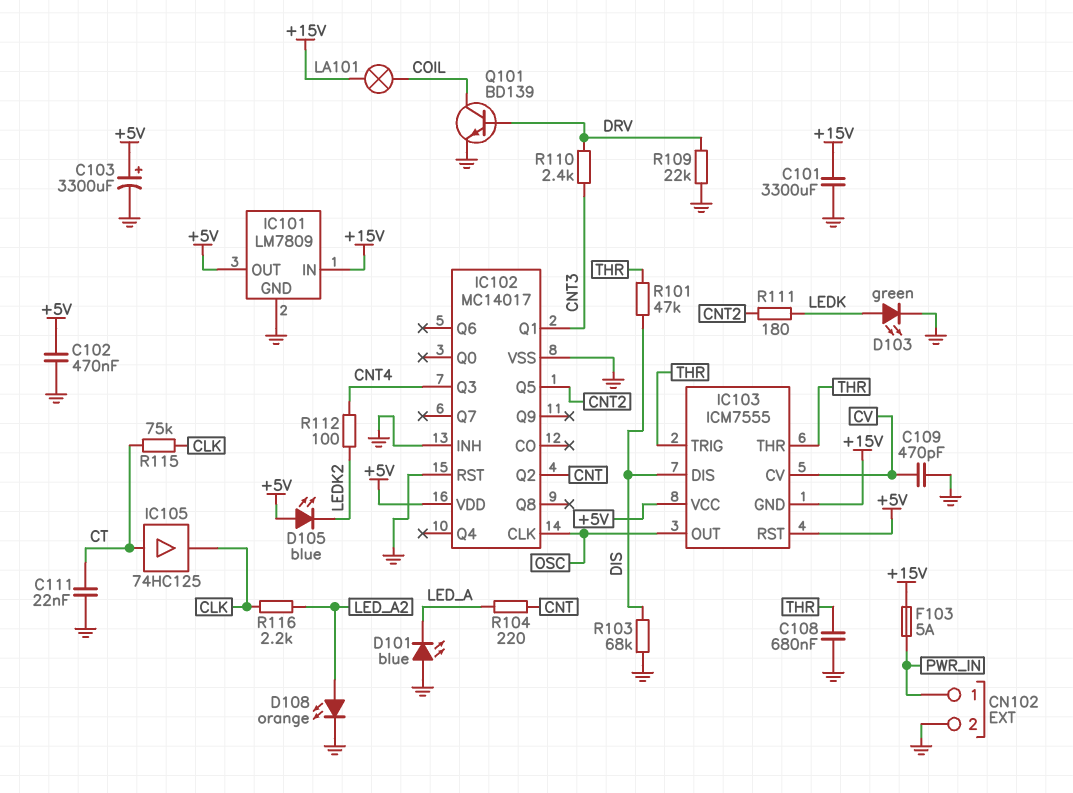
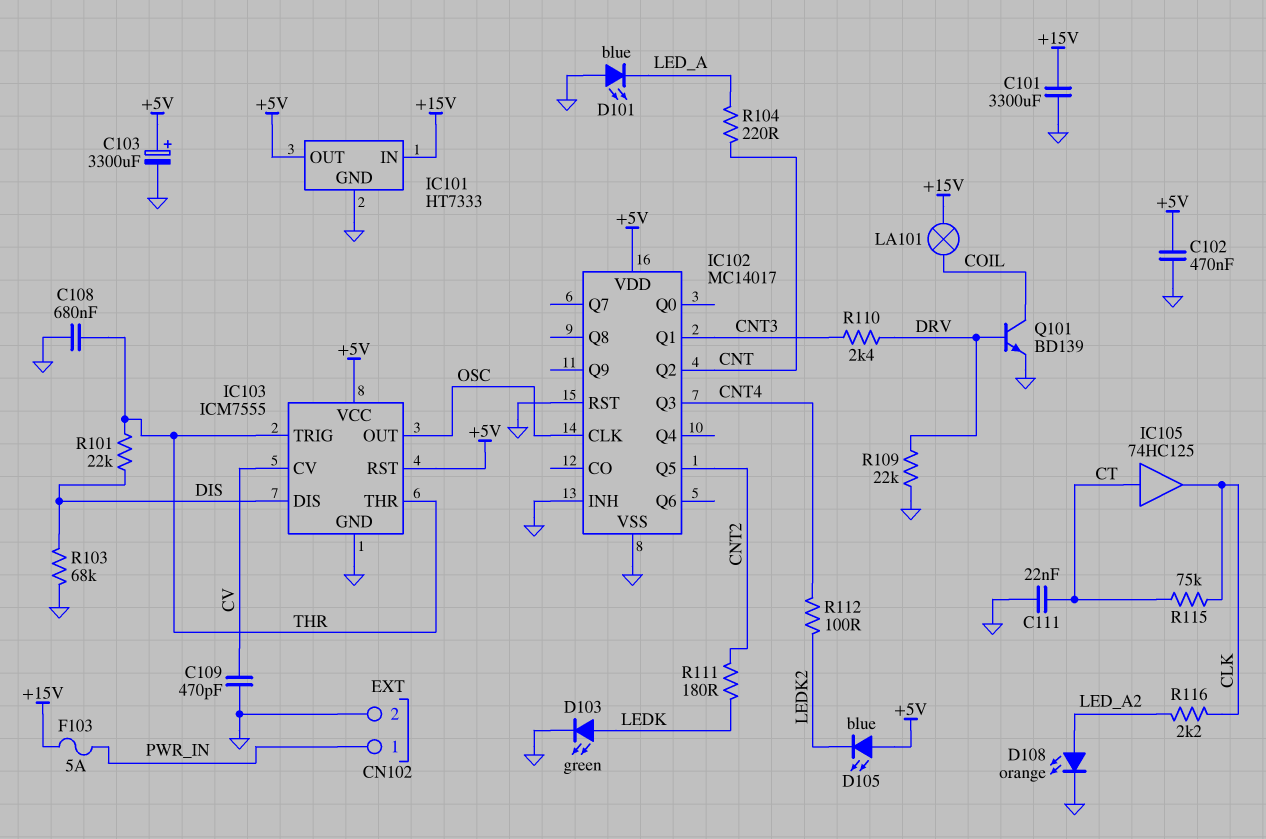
IC101: LM7809 -> HT7333
IC103 pin GND: +15V -> GND
R101: 47k (DIS, THR) -> 22k (DIS, THR)

